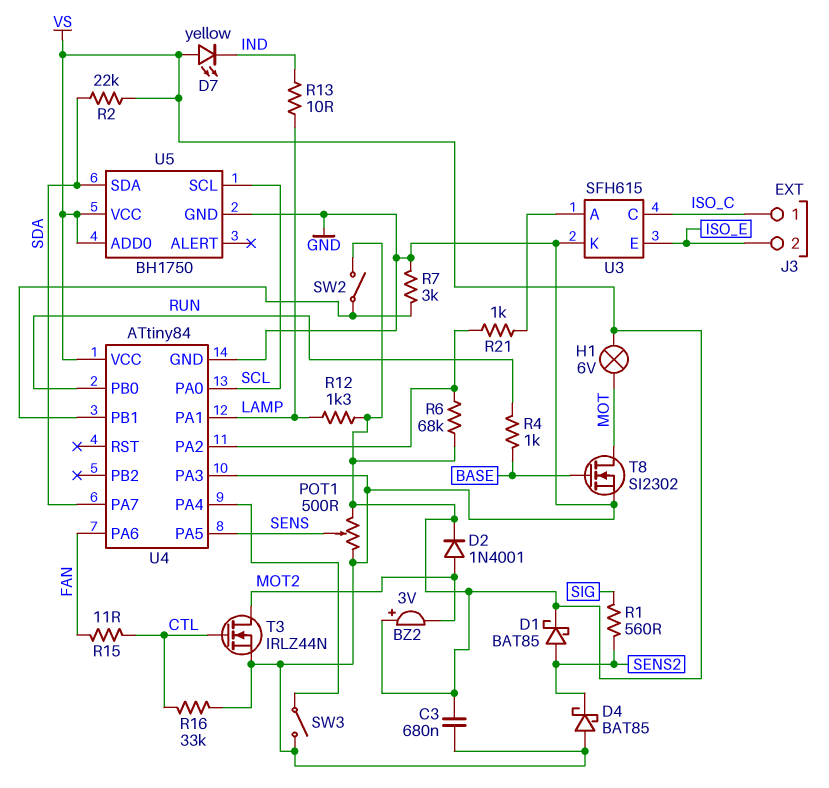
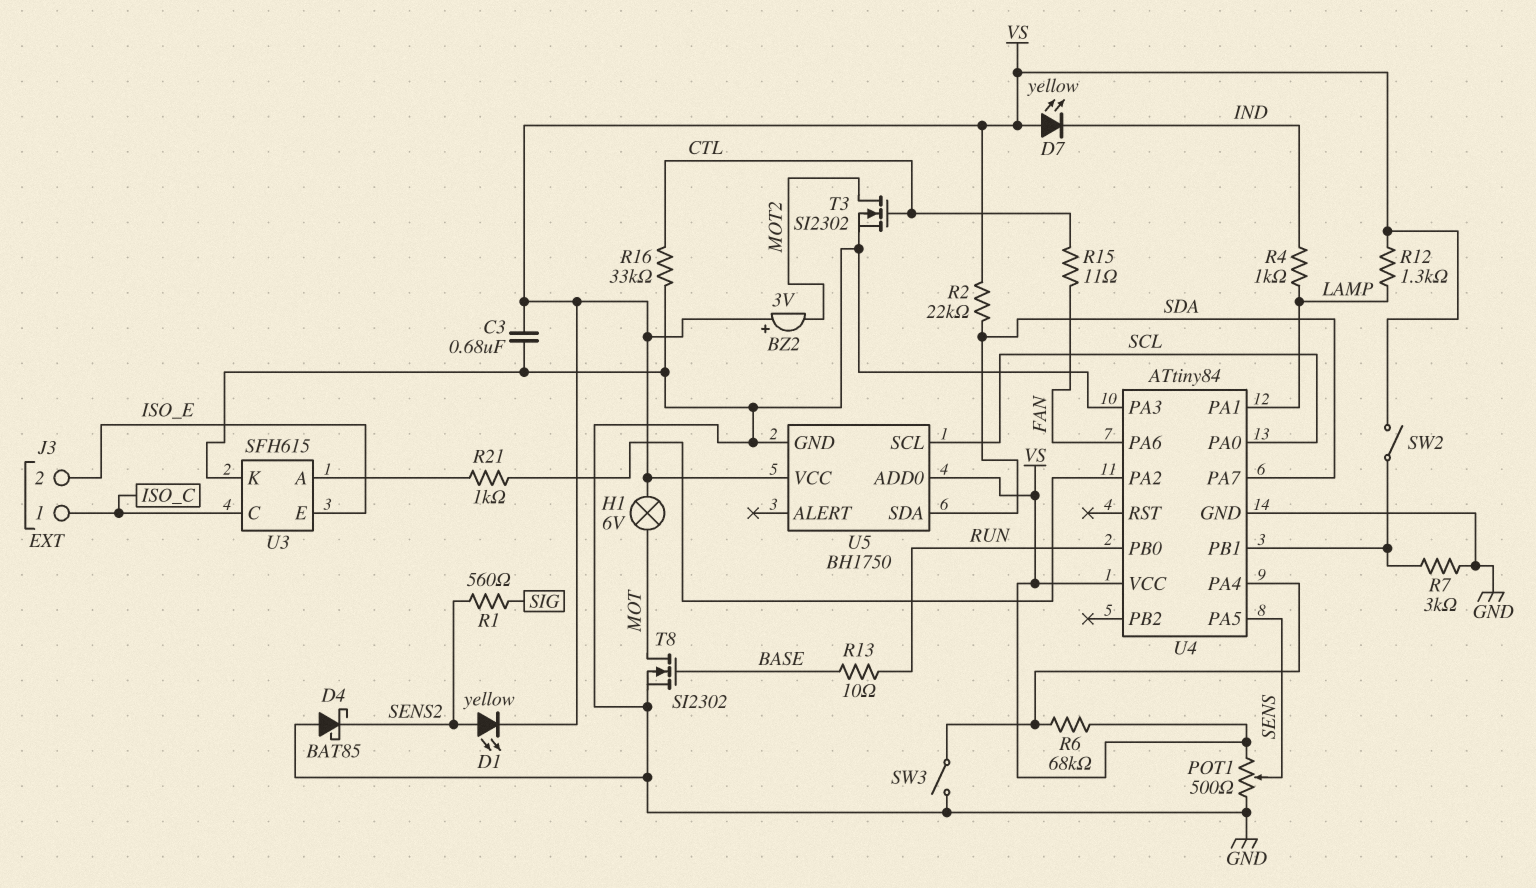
D1: schottky BAT85 (A SENS2, K VS) -> LED yellow (A SENS2, K VS)
D2: diode 1N4001 (A MOT2, K VS) -> none
R4: 1k (BASE, RUN) -> 1k (IND, LAMP)
R6: 68k (U4/PA2, VS) -> 68k (U4/PA4, VS)
R13: 10 (IND, LAMP) -> 10 (BASE, RUN)
T3: NMOS IRLZ44N (G CTL, D MOT2, S GND) -> NMOS SI2302 (G CTL, D MOT2, S GND)

